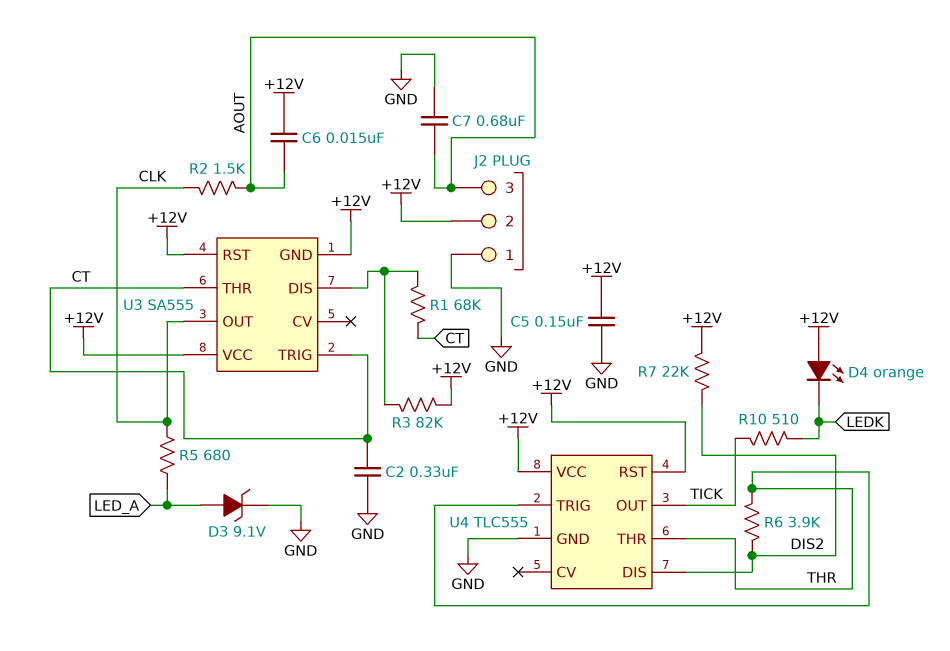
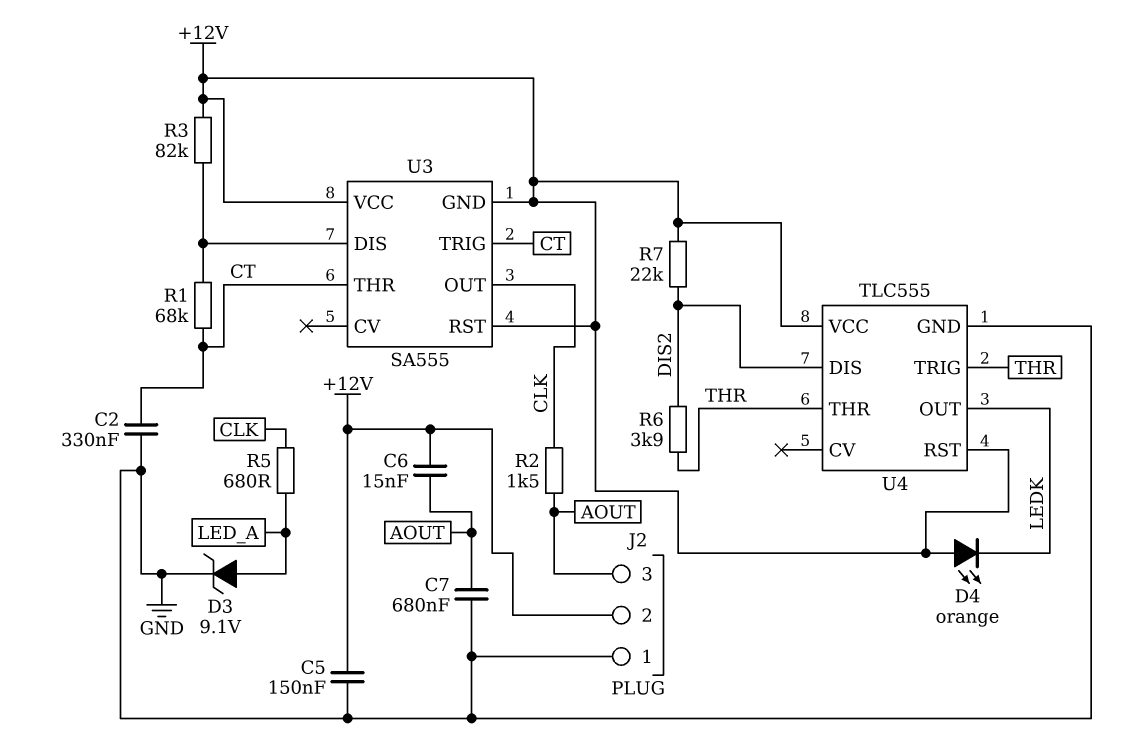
R10: 510 (LEDK, TICK) -> none
U4 pin OUT: TICK -> LEDK

